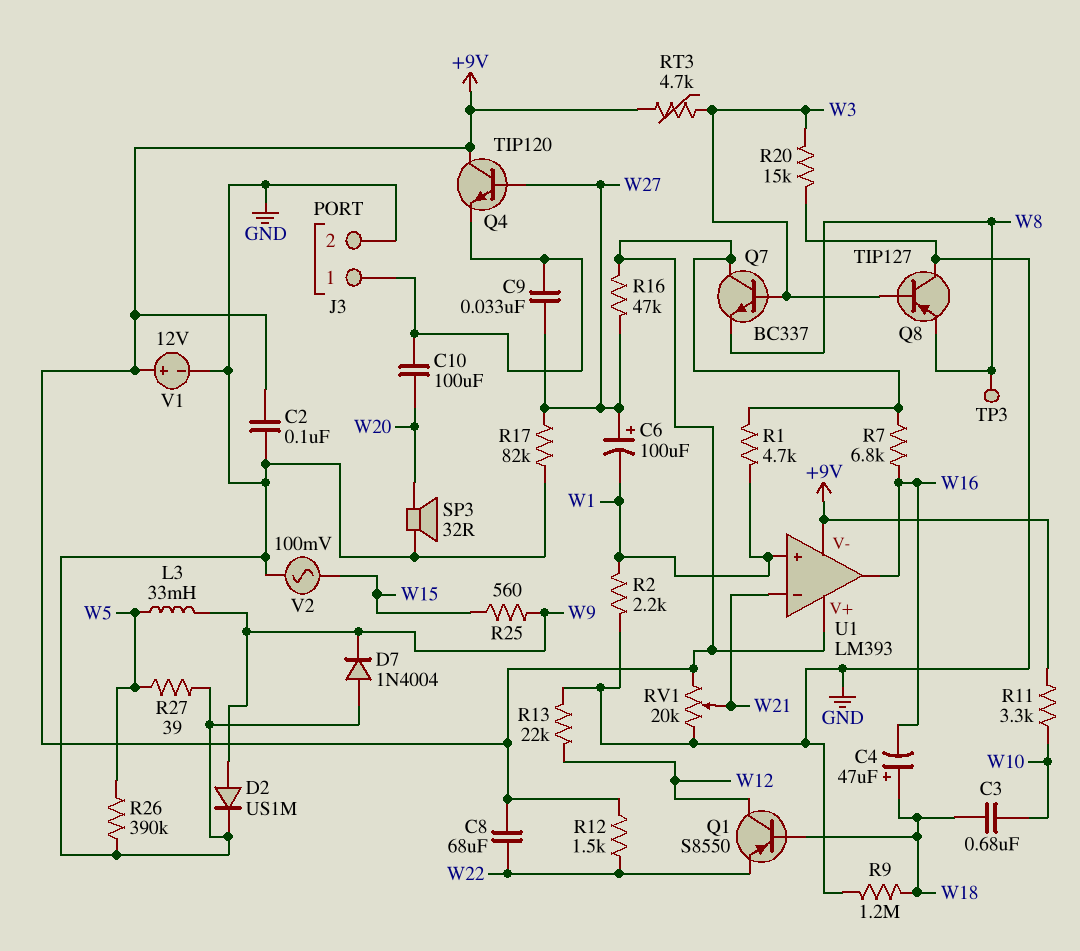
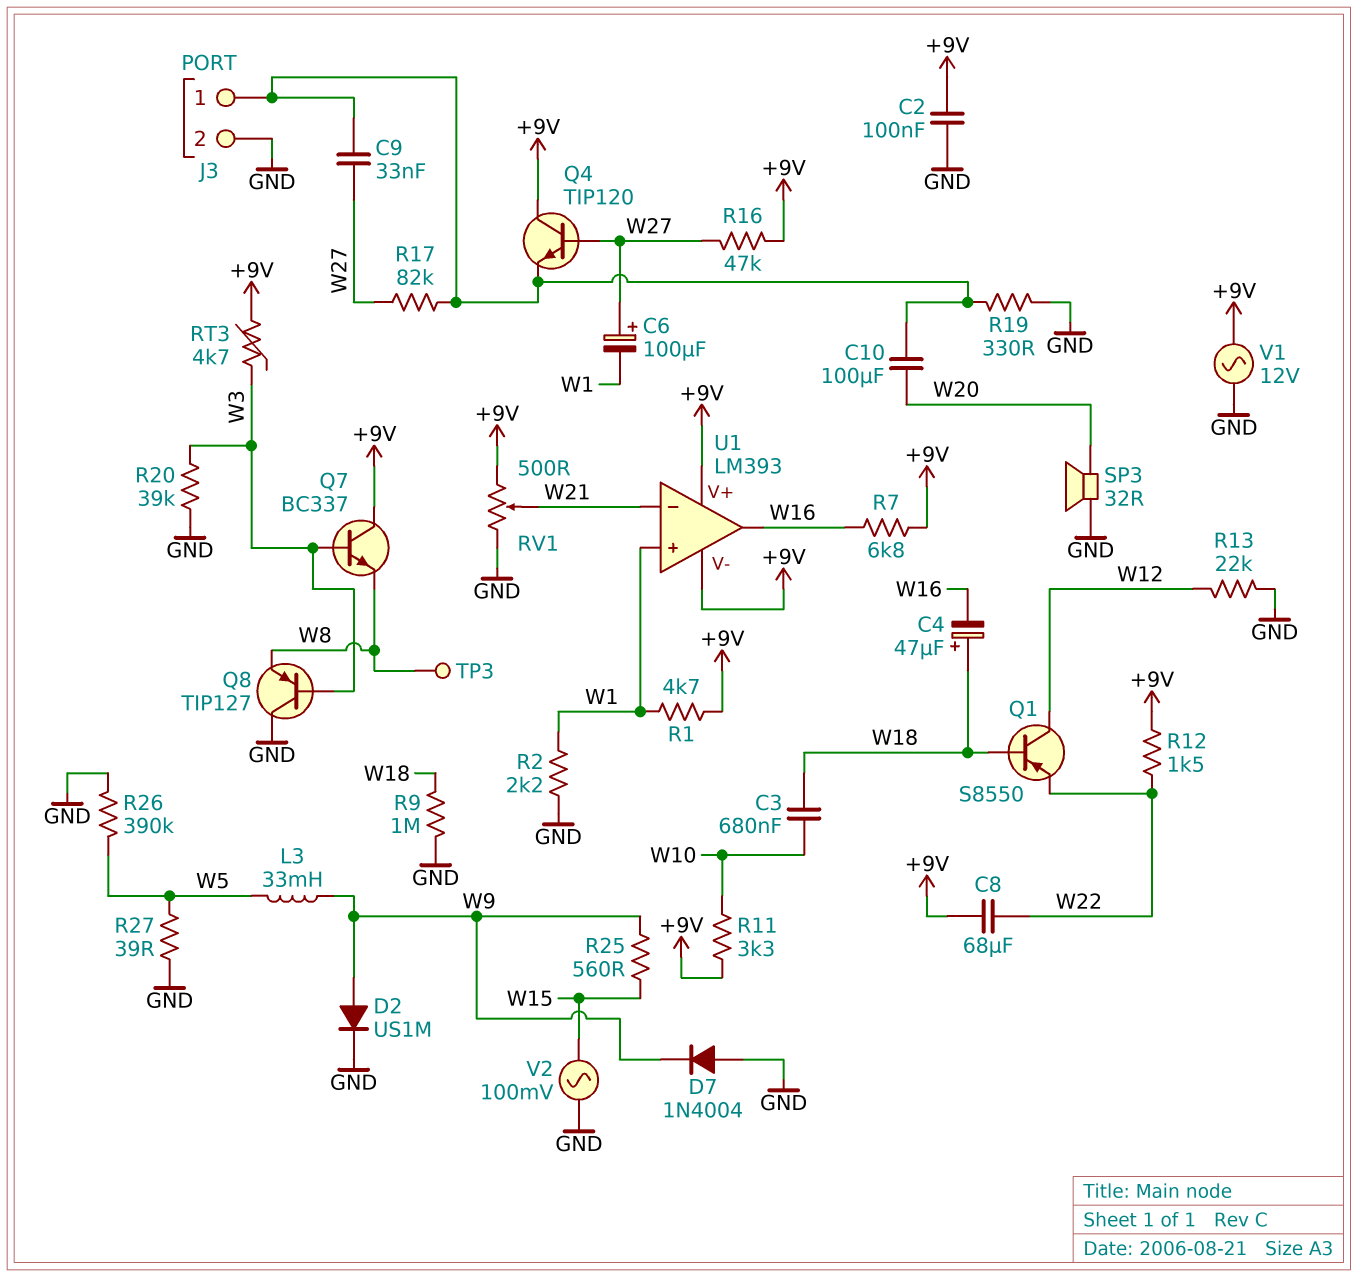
R9: 1.2M (GND, W18) -> 1M (GND, W18)
R17: 82k (GND, W27) -> 82k (J3/1, W27)
R19: none -> 330 (GND, J3/1)
R20: 15k (GND, W3) -> 39k (GND, W3)
RV1: 20k (+9V, GND, wiper W21) -> 500 (+9V, GND, wiper W21)
V1: 12V (plus +9V, minus GND) -> AC 12V (+9V, GND)

